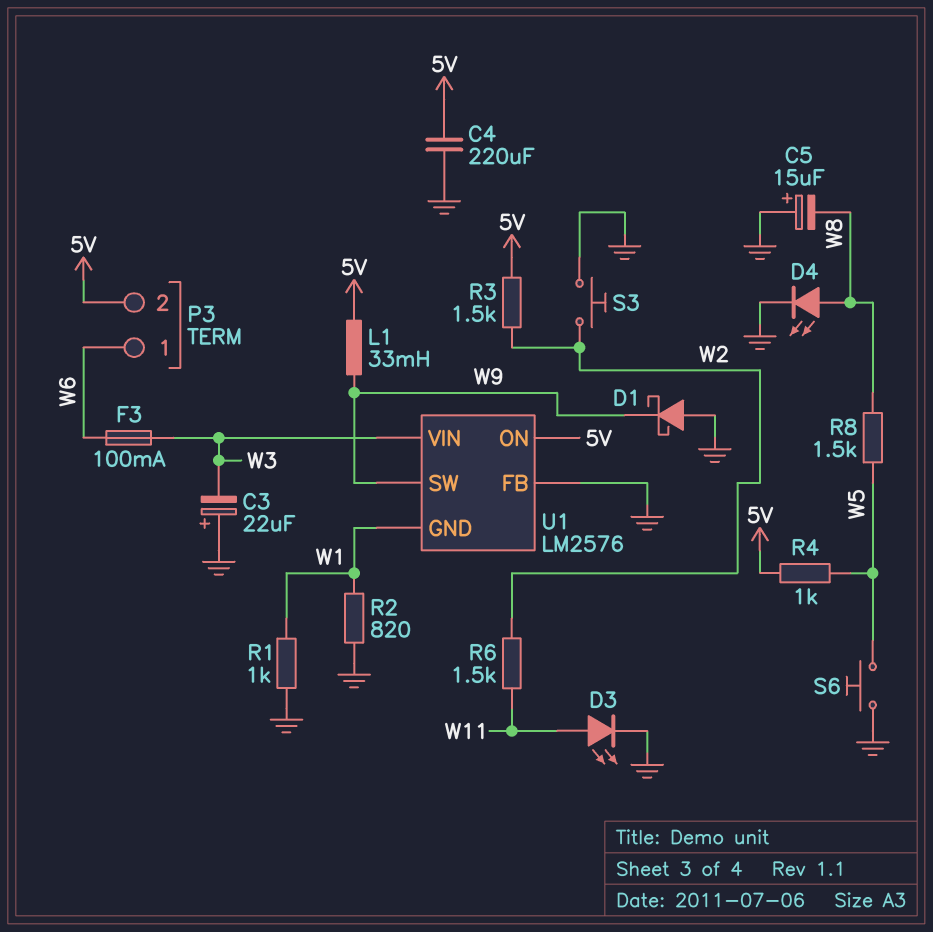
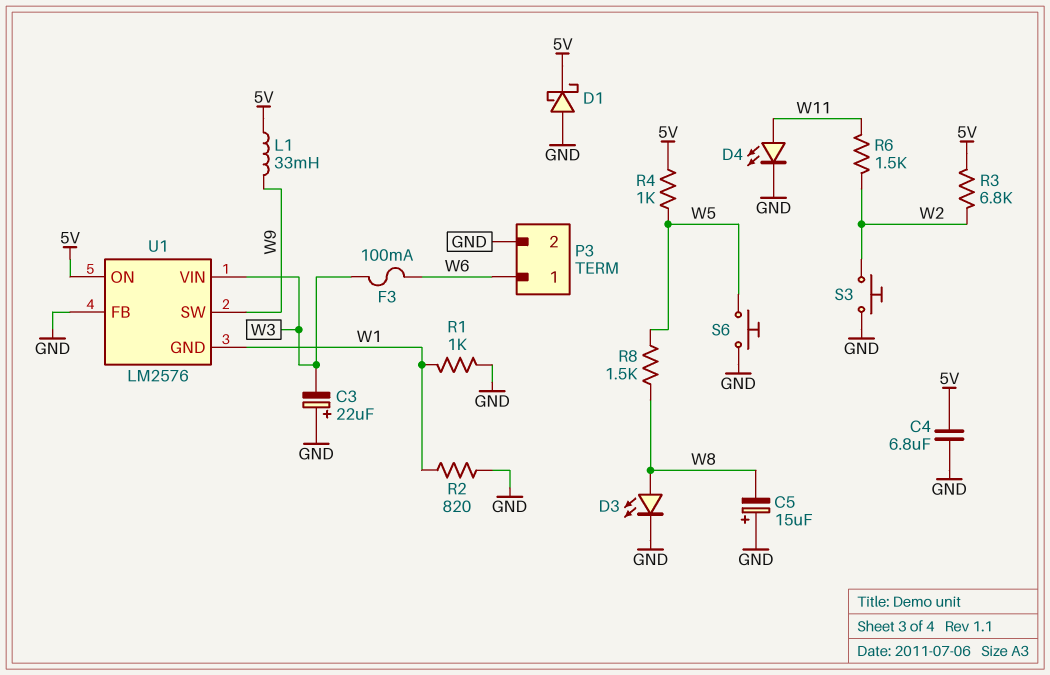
C4: 220uF (5V, GND) -> 6.8uF (5V, GND)
D1: schottky (A GND, K W9) -> schottky (A GND, K 5V)
D3: LED (A W11, K GND) -> LED (A W8, K GND)
D4: LED (A W8, K GND) -> LED (A W11, K GND)
P3 pin 2: 5V -> GND
R3: 1.5k (5V, W2) -> 6.8k (5V, W2)

